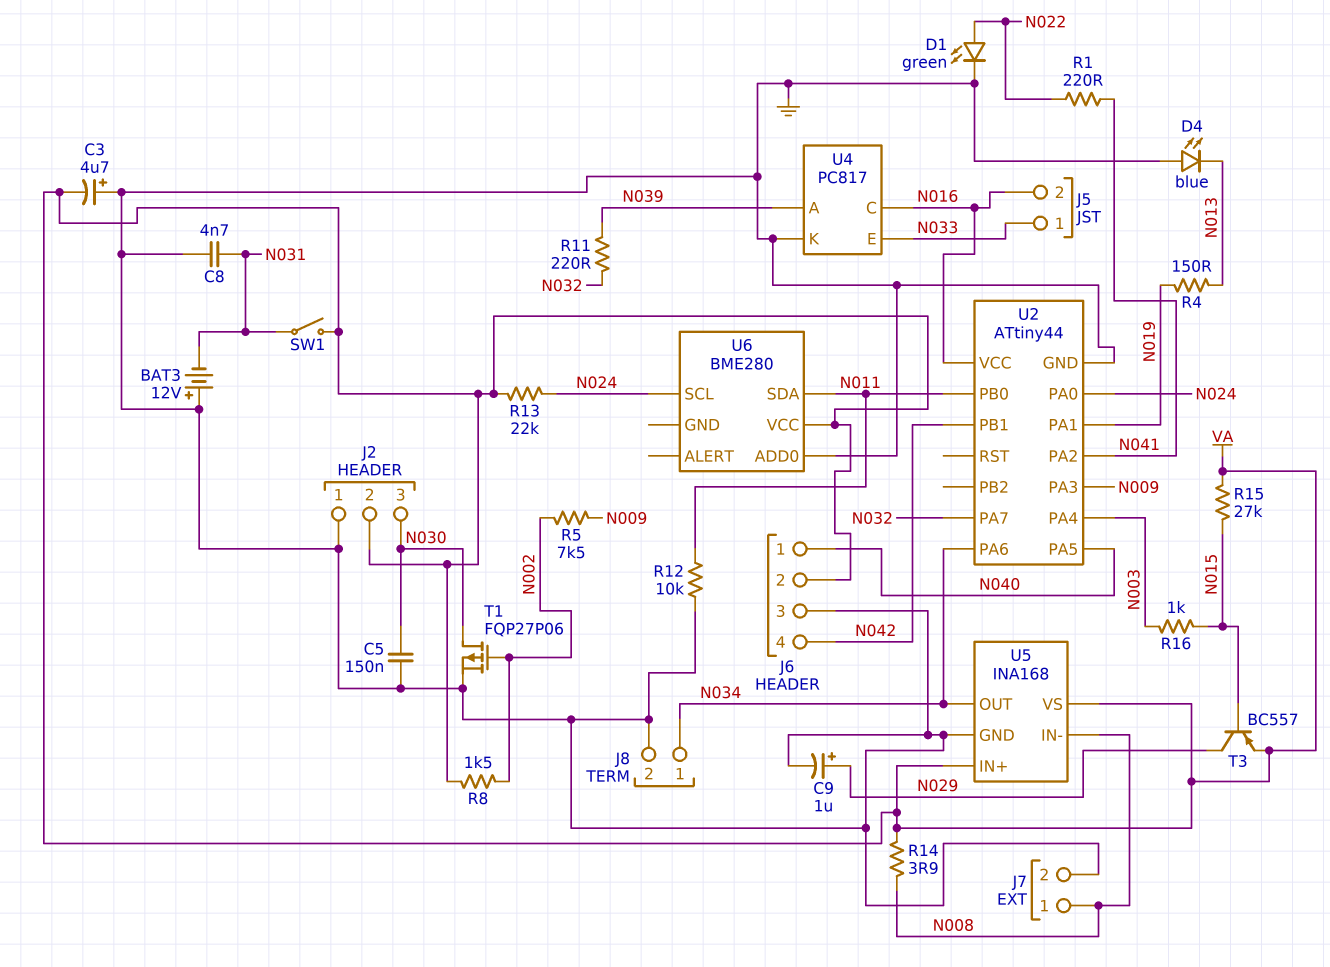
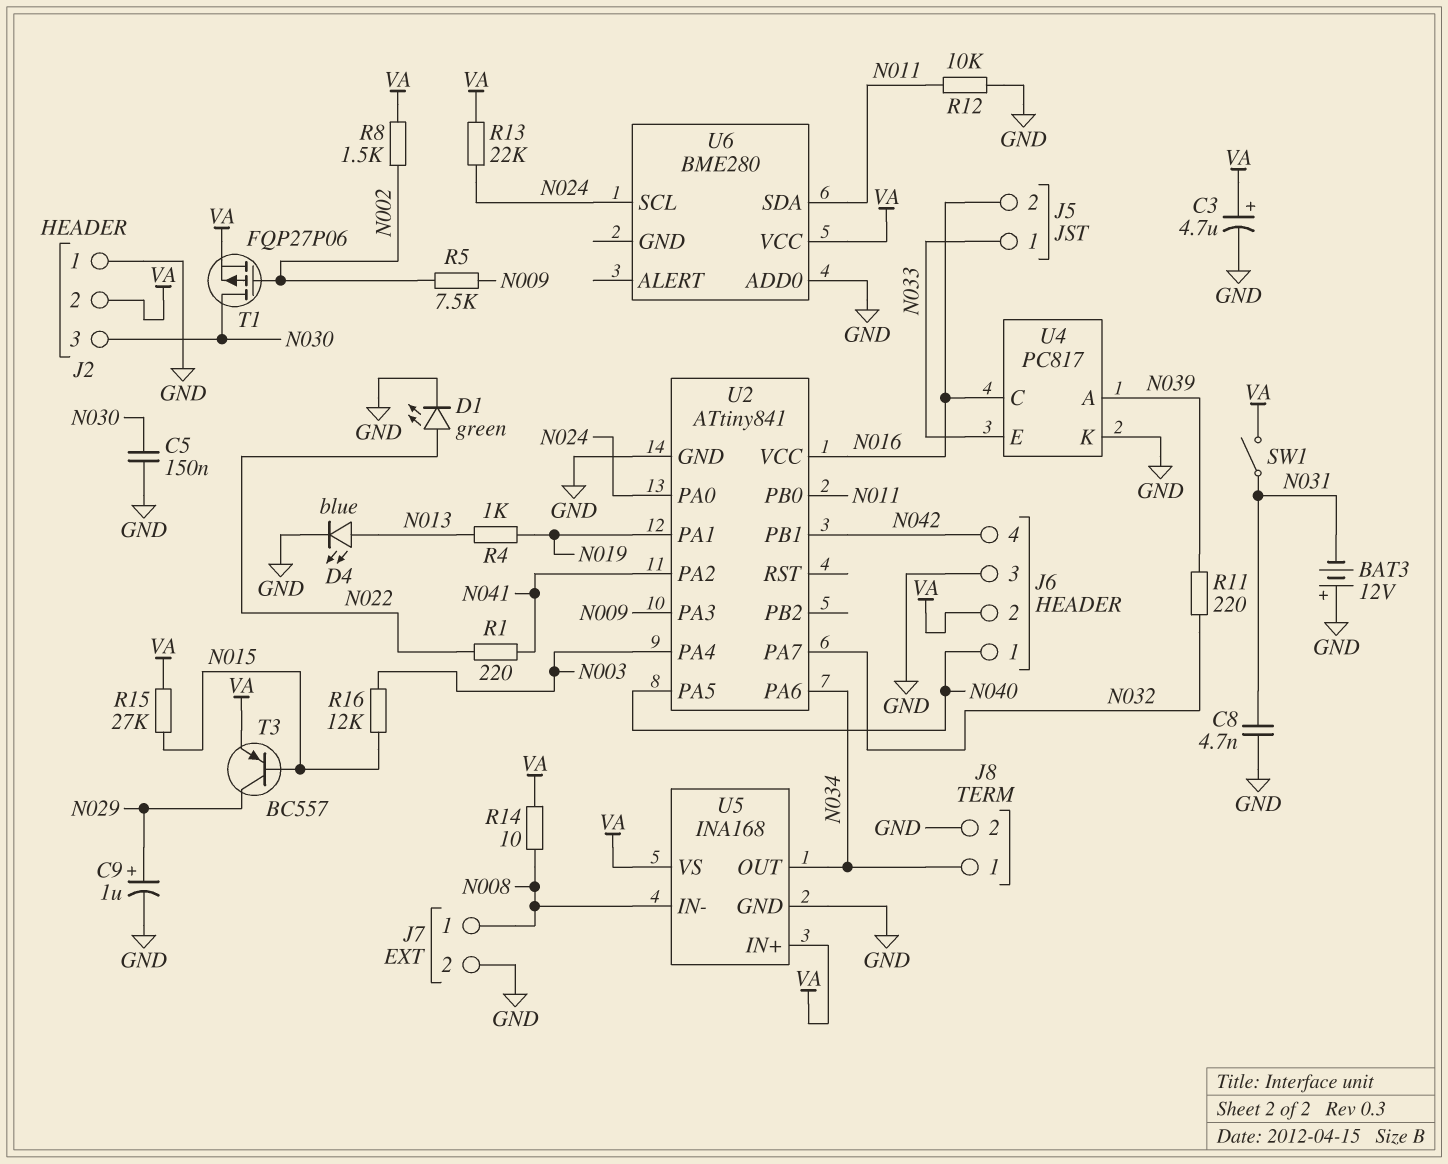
C3: 4.7uF (plus GND, minus VA) -> 4.7uF (plus VA, minus GND)
D4: LED blue (A GND, K N013) -> LED blue (A N013, K GND)
R4: 150 (N013, N019) -> 1k (N013, N019)
R14: 3.9 (N008, VA) -> 10 (N008, VA)
R16: 1k (N003, N015) -> 12k (N003, N015)
T1: PMOS FQP27P06 (G N002, D N030, S GND) -> PMOS FQP27P06 (G N002, D N030, S VA)
U2: ATtiny44 -> ATtiny841

